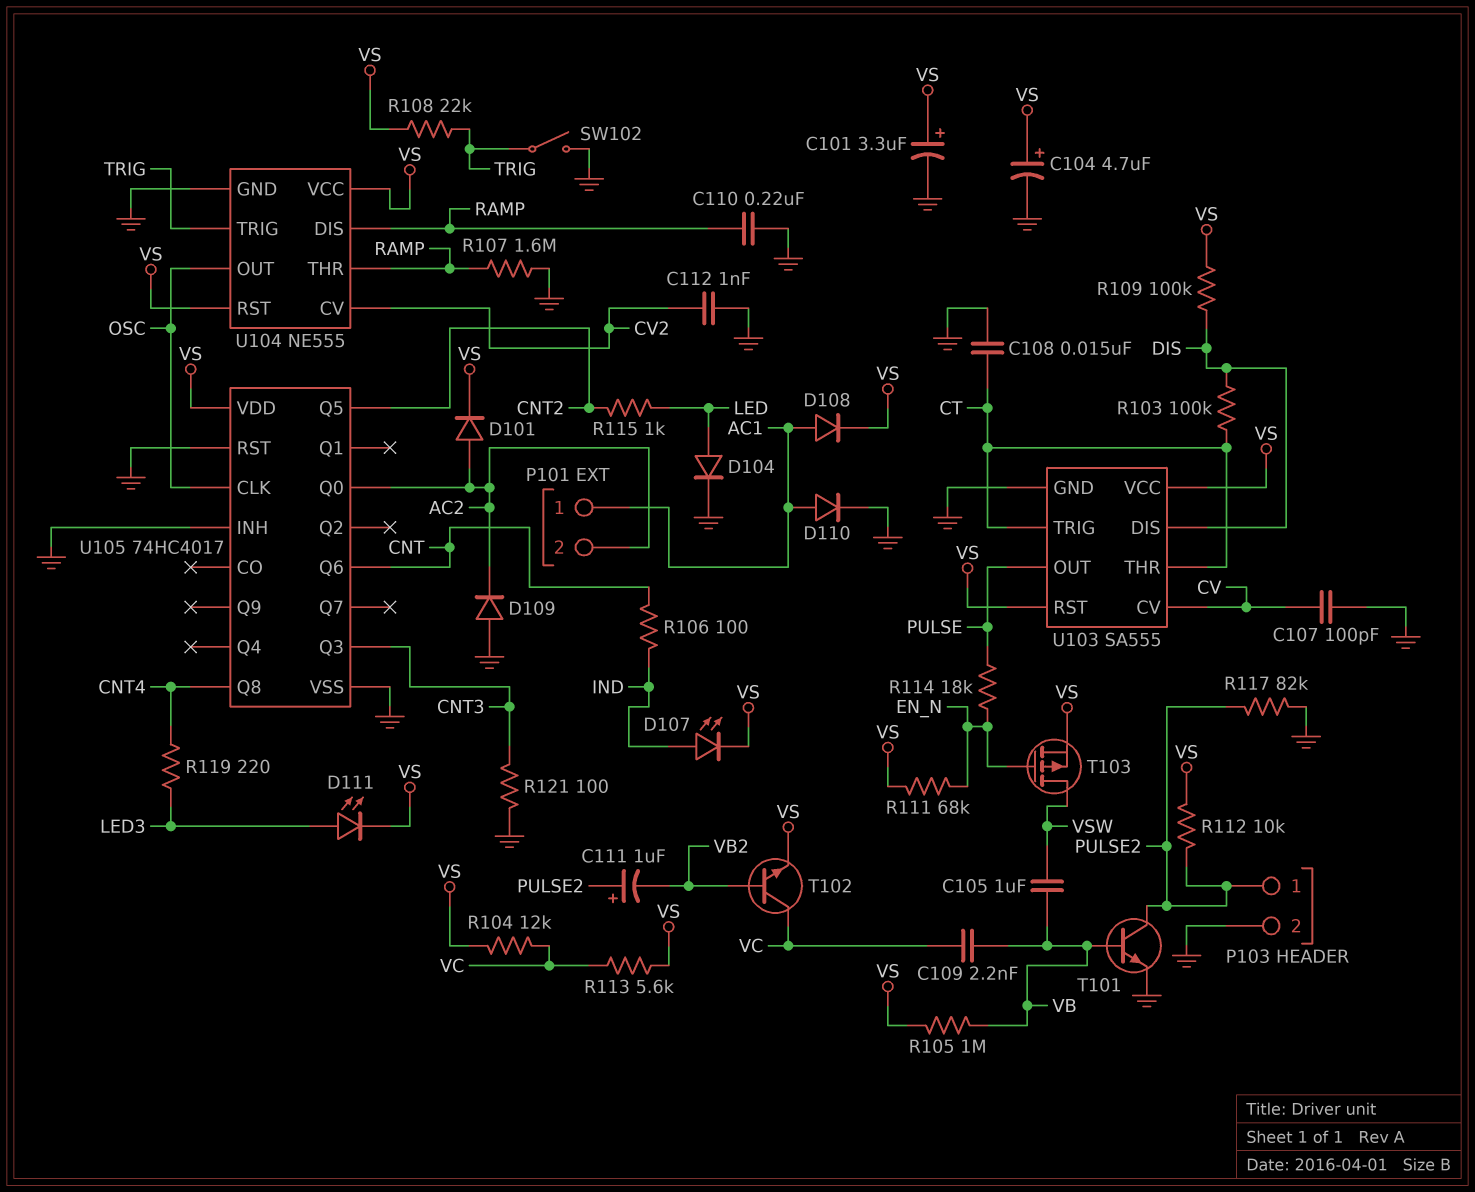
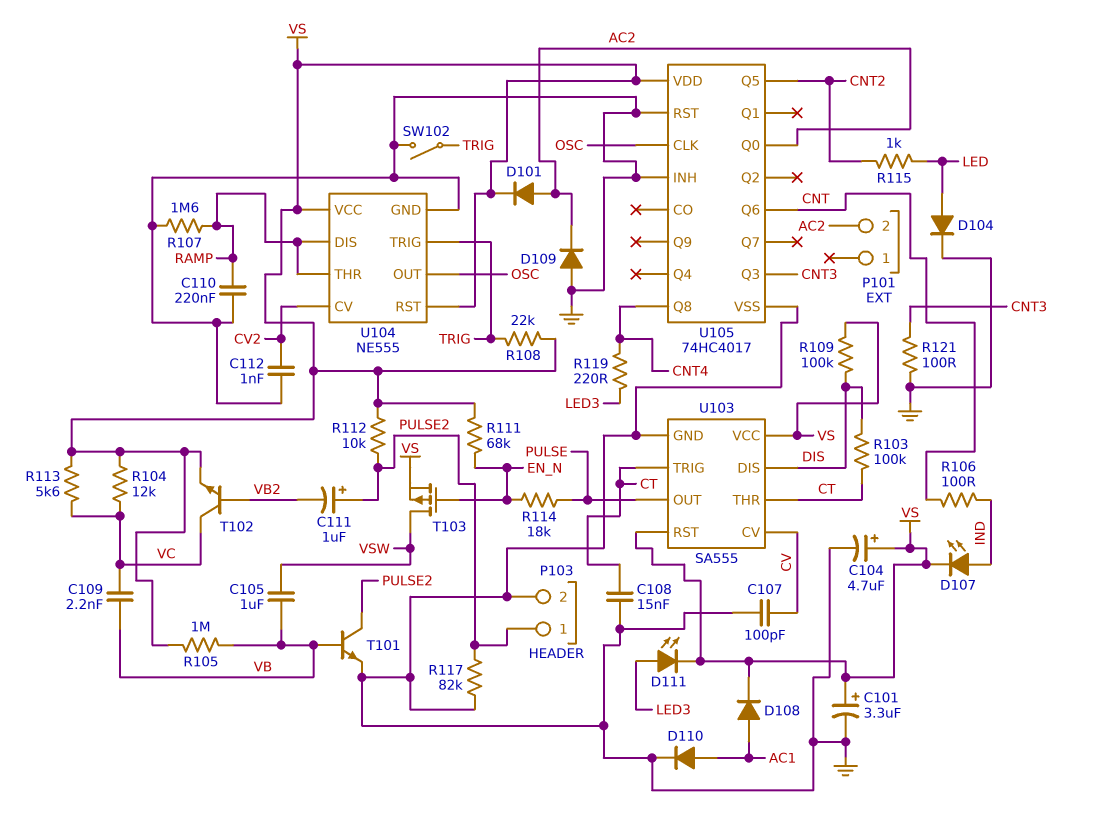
P101 pin 1: AC1 -> none

